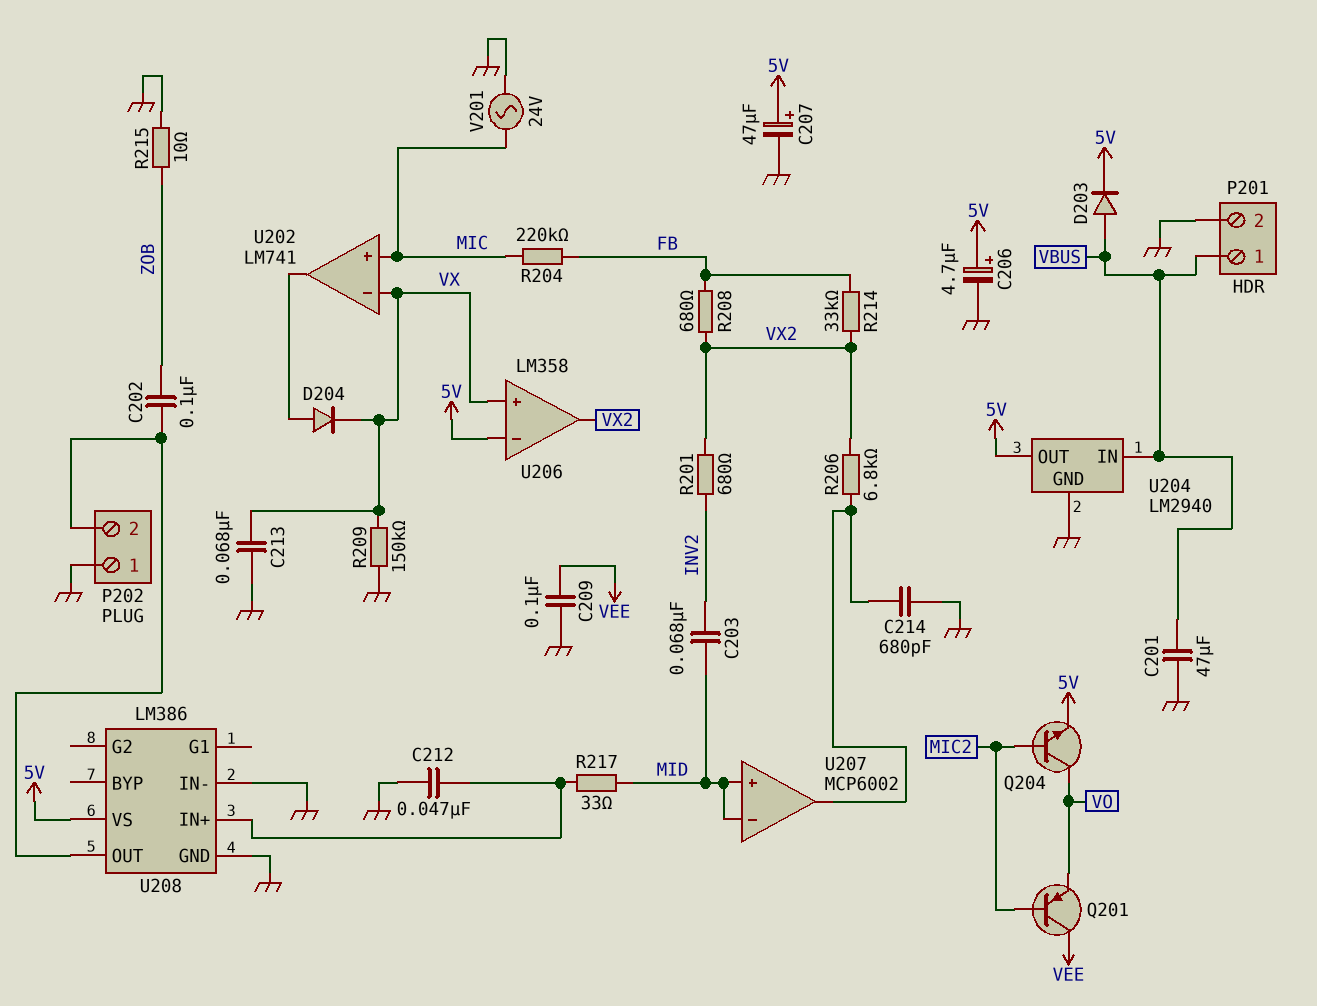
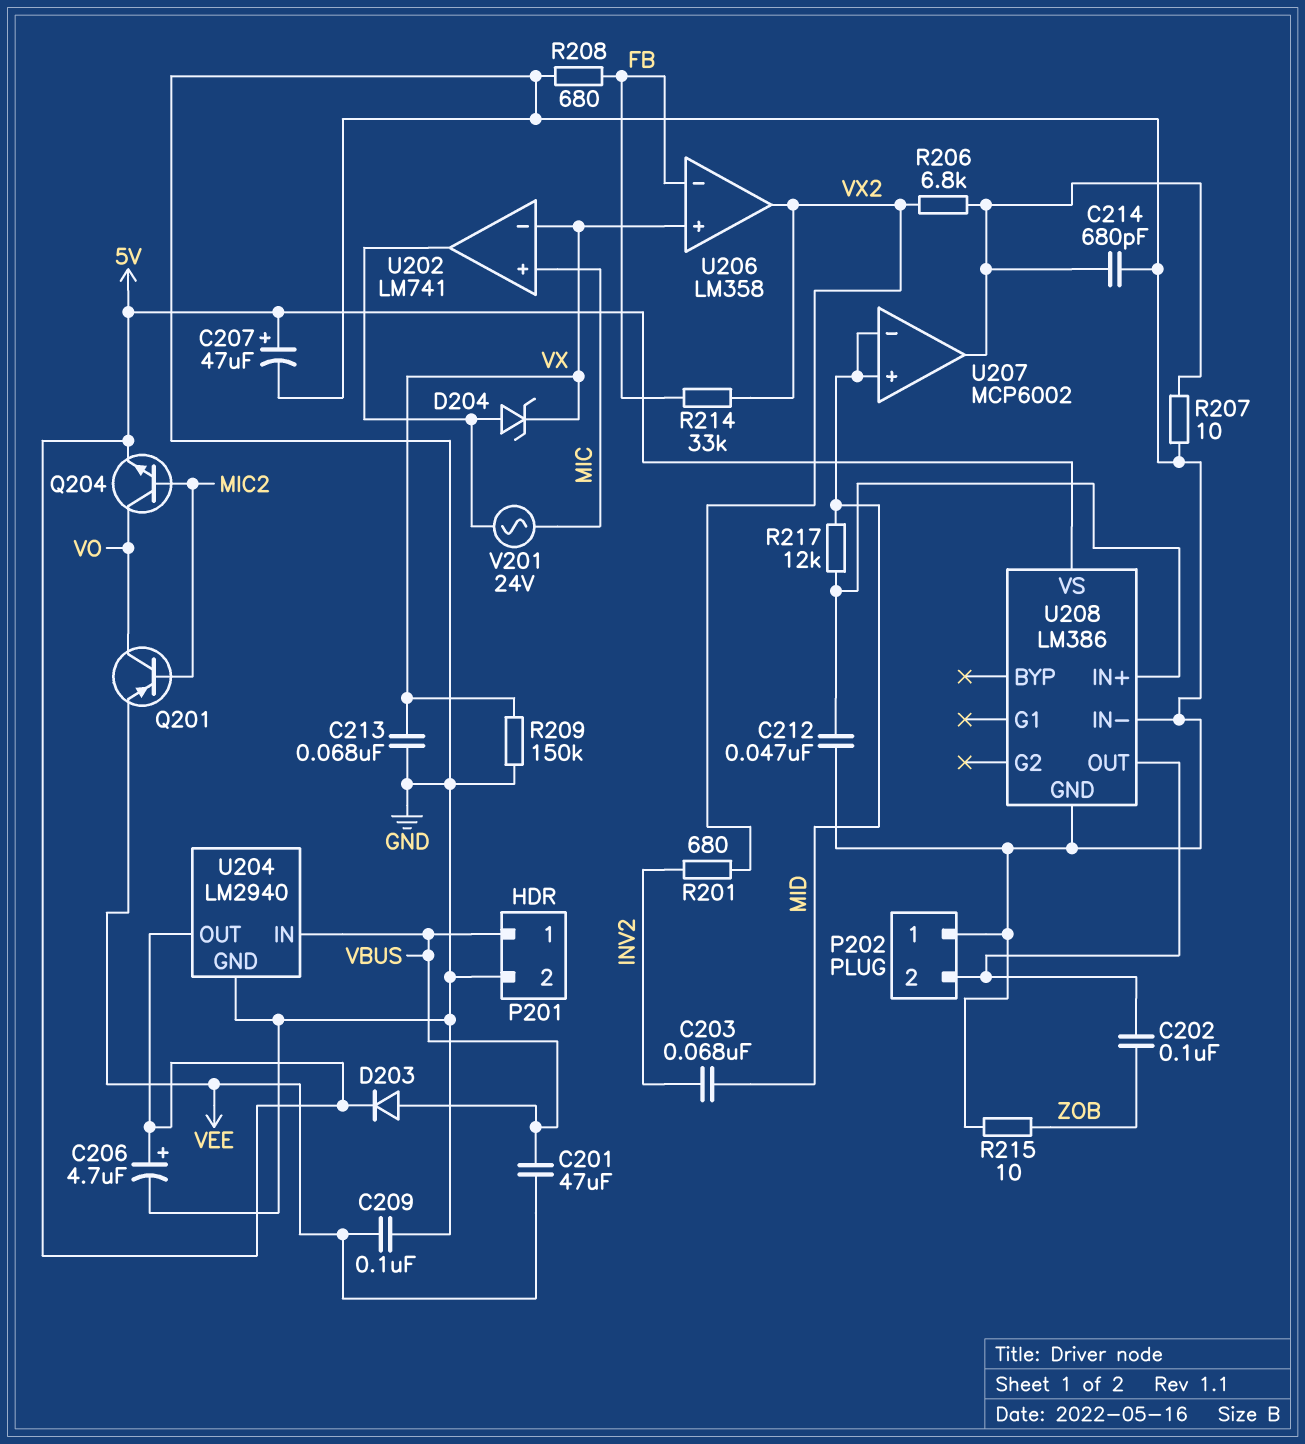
C201: 47uF (GND, VBUS) -> 47uF (VBUS, VEE)
D204: diode (A U202/out, K VX) -> zener (A U202/out, K VX)
Q201: PNP (B MIC2, C VEE, E VO) -> PNP (B MIC2, C VO, E VEE)
R204: 220k (FB, MIC) -> none
R207: none -> 10 (GND, U207/out)
R208: 680 (FB, VX2) -> 680 (FB, GND)
R217: 33 (MID, U208/IN+) -> 12k (MID, U208/IN+)
U206 pin in-: 5V -> FB
V201: AC 24V (GND, MIC) -> AC 24V (MIC, U202/out)

